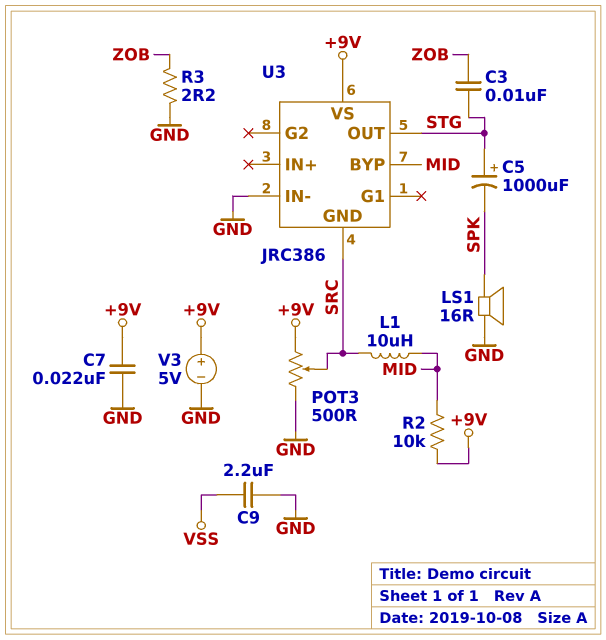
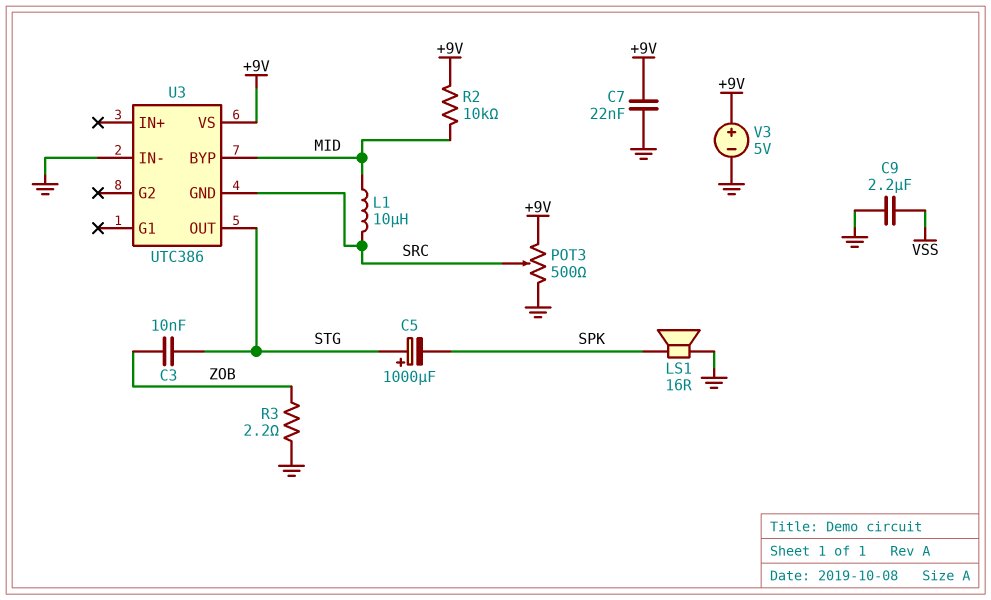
U3: JRC386 -> UTC386

